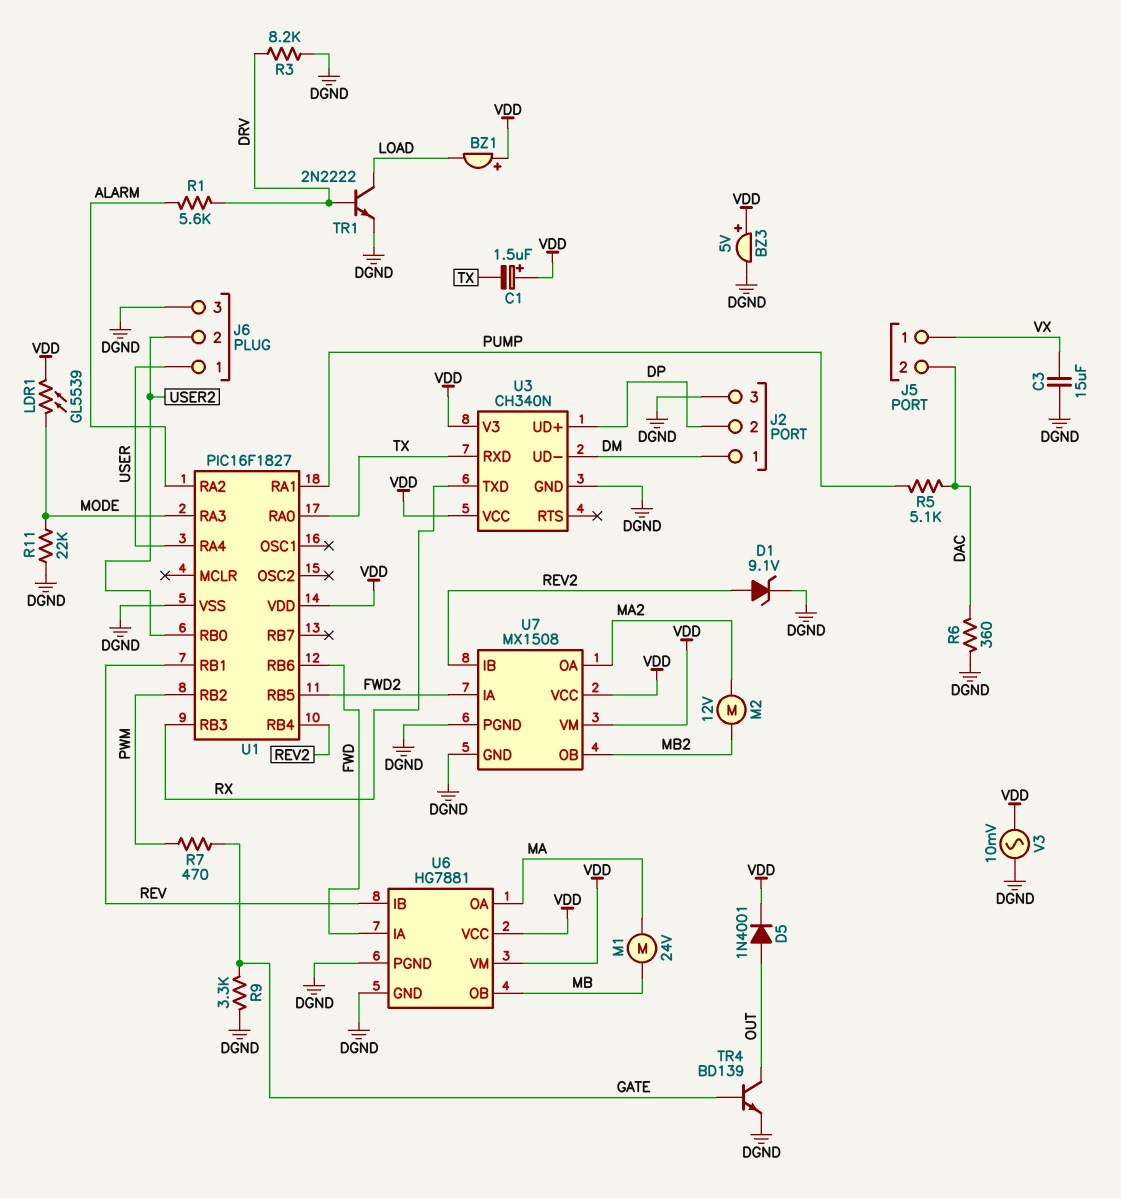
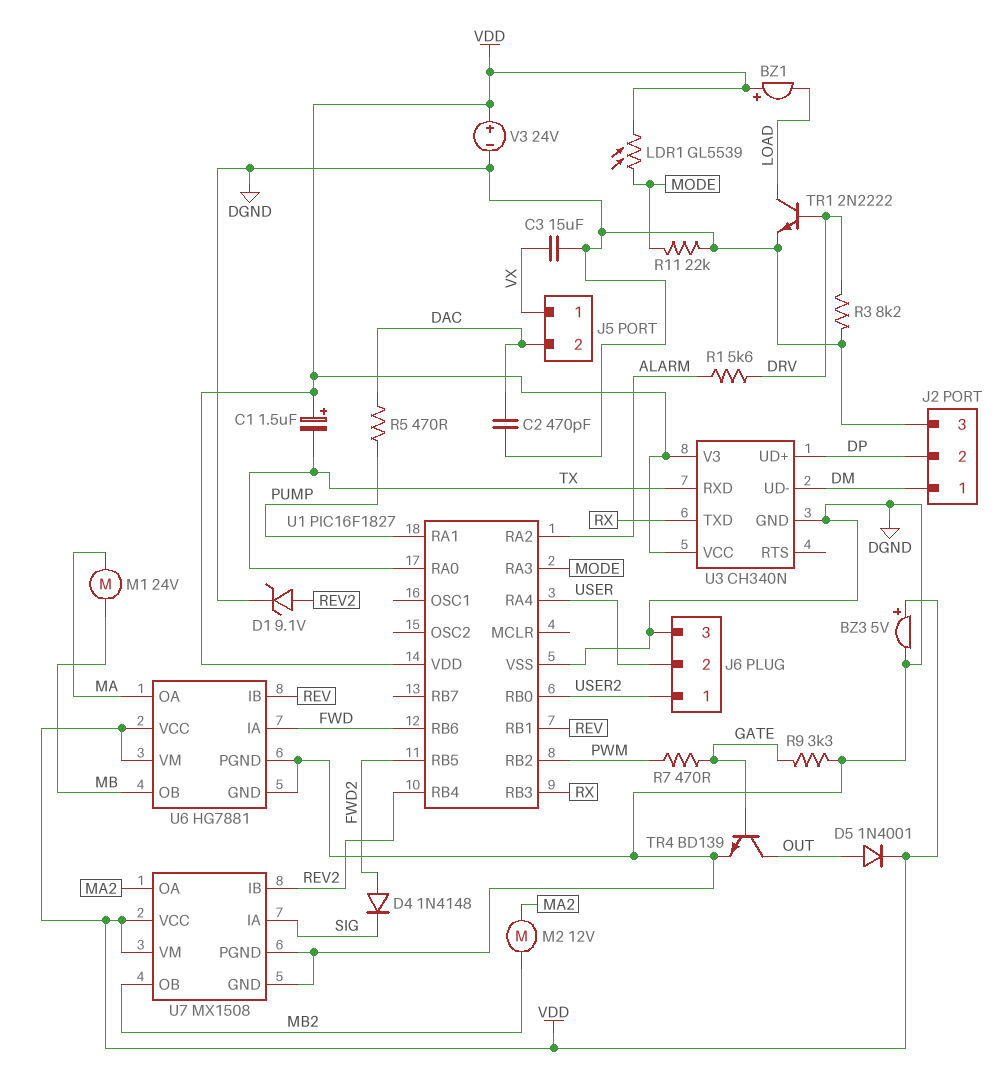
C2: none -> 470pF (DAC, DGND)
D4: none -> diode 1N4148 (A FWD2, K SIG)
J6 pin 1: USER -> USER2
J6 pin 2: USER2 -> USER
R5: 5.1k (DAC, PUMP) -> 470 (DAC, PUMP)
R6: 360 (DAC, DGND) -> none
U7 pin IA: FWD2 -> SIG
V3: AC 10mV (DGND, VDD) -> 24V (plus VDD, minus DGND)

